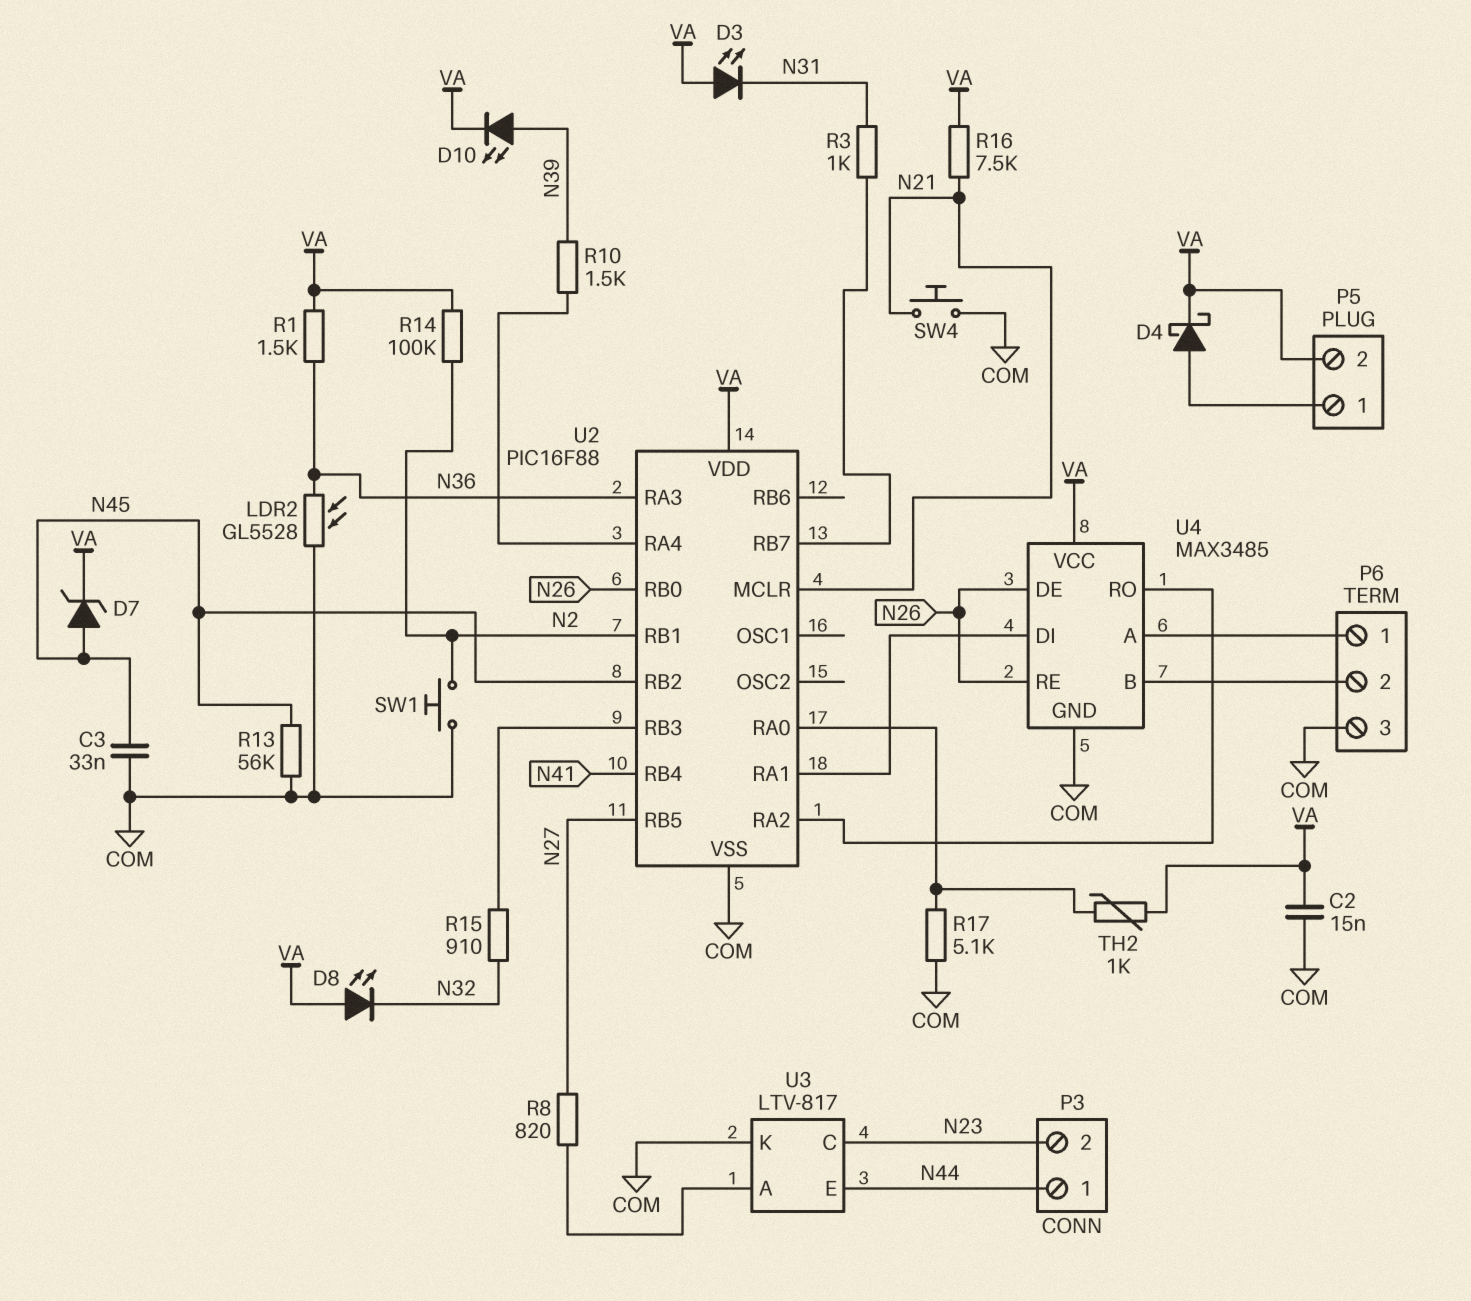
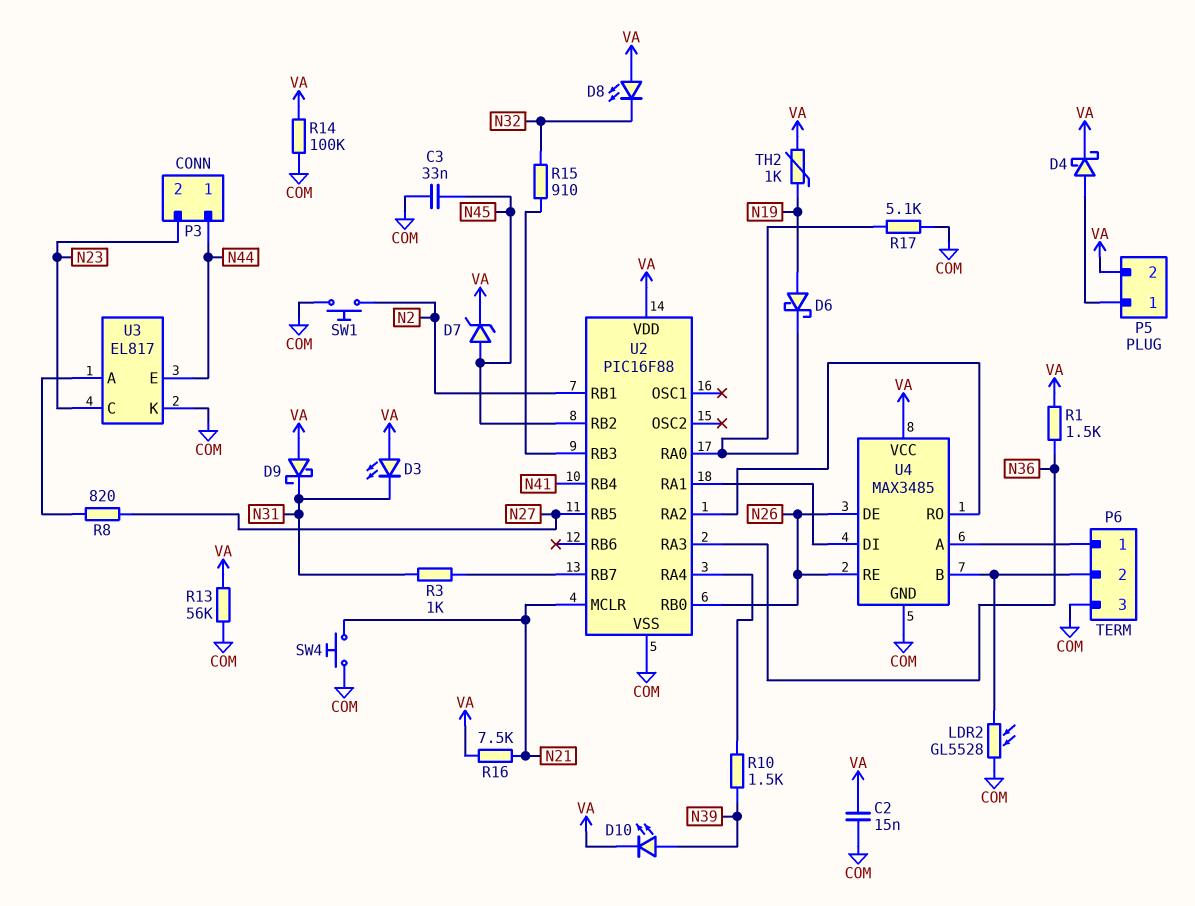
D6: none -> schottky (A N19, K U2/RA0)
D9: none -> schottky (A VA, K N31)
LDR2: GL5528 (COM, N36) -> GL5528 (COM, P6/2)
R13: 56k (COM, N45) -> 56k (COM, VA)
R14: 100k (N2, VA) -> 100k (COM, VA)
TH2: 1k (U2/RA0, VA) -> 1k (N19, VA)
U3: LTV-817 -> EL817

